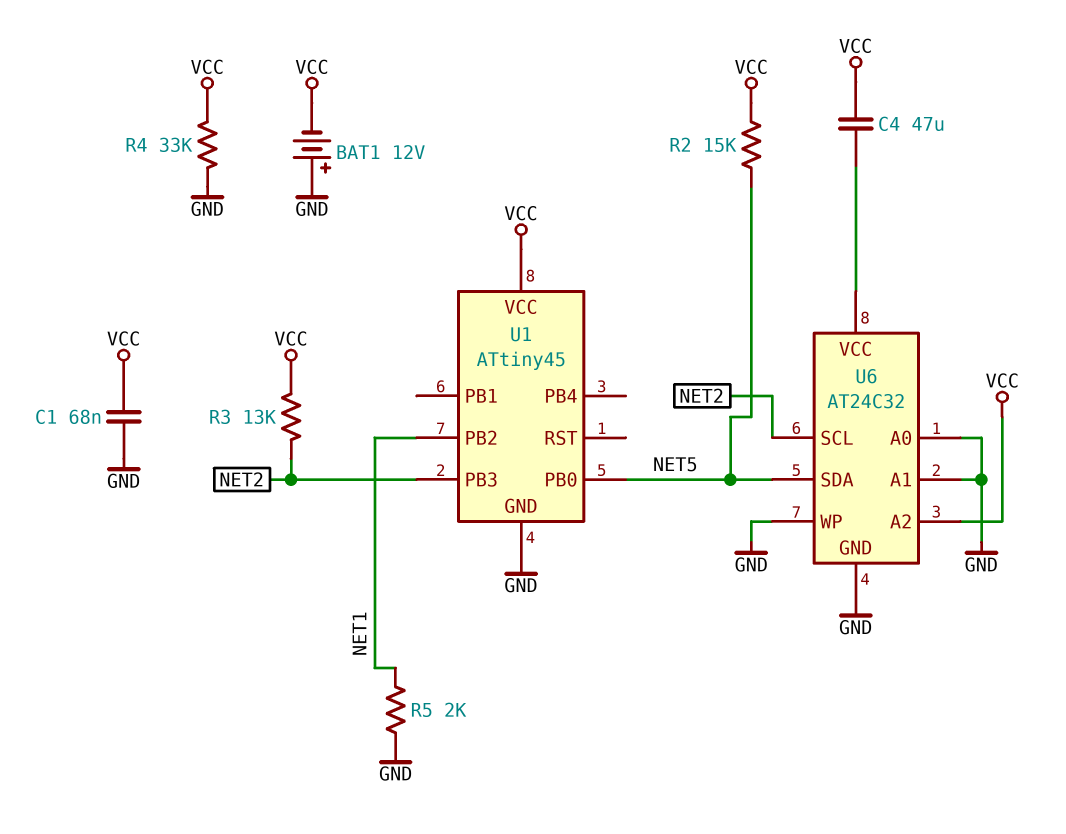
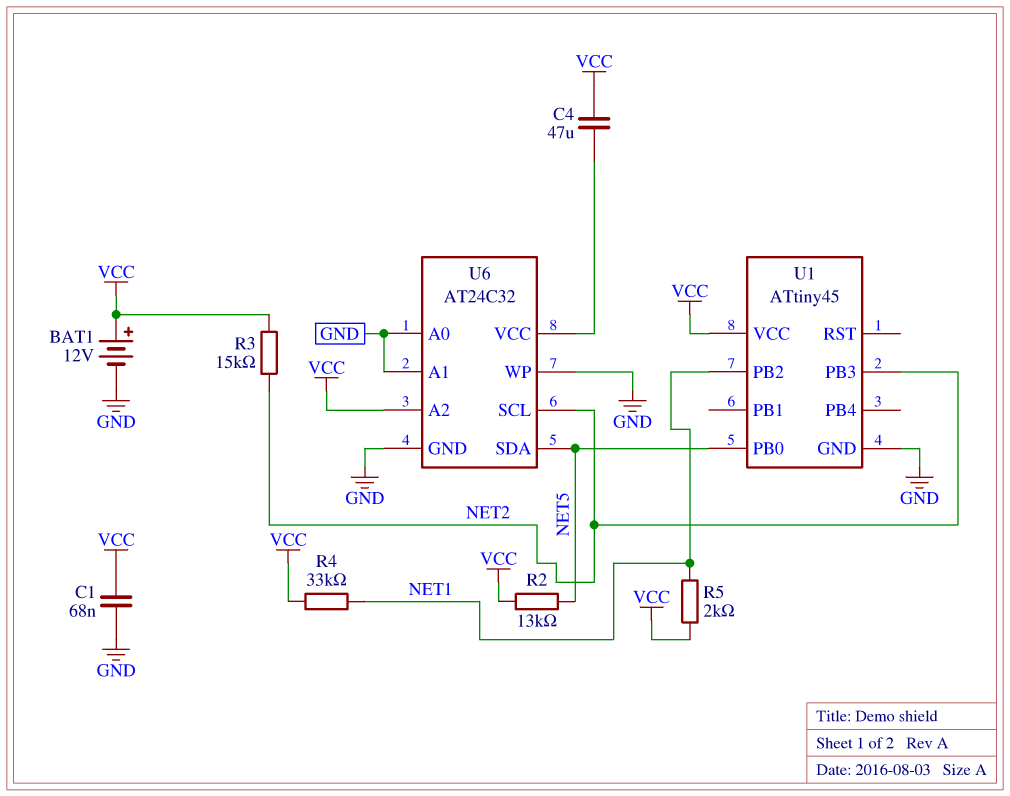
BAT1: 12V (plus GND, minus VCC) -> 12V (plus VCC, minus GND)
R2: 15k (NET5, VCC) -> 13k (NET5, VCC)
R3: 13k (NET2, VCC) -> 15k (NET2, VCC)
R4: 33k (GND, VCC) -> 33k (NET1, VCC)
R5: 2k (GND, NET1) -> 2k (NET1, VCC)

